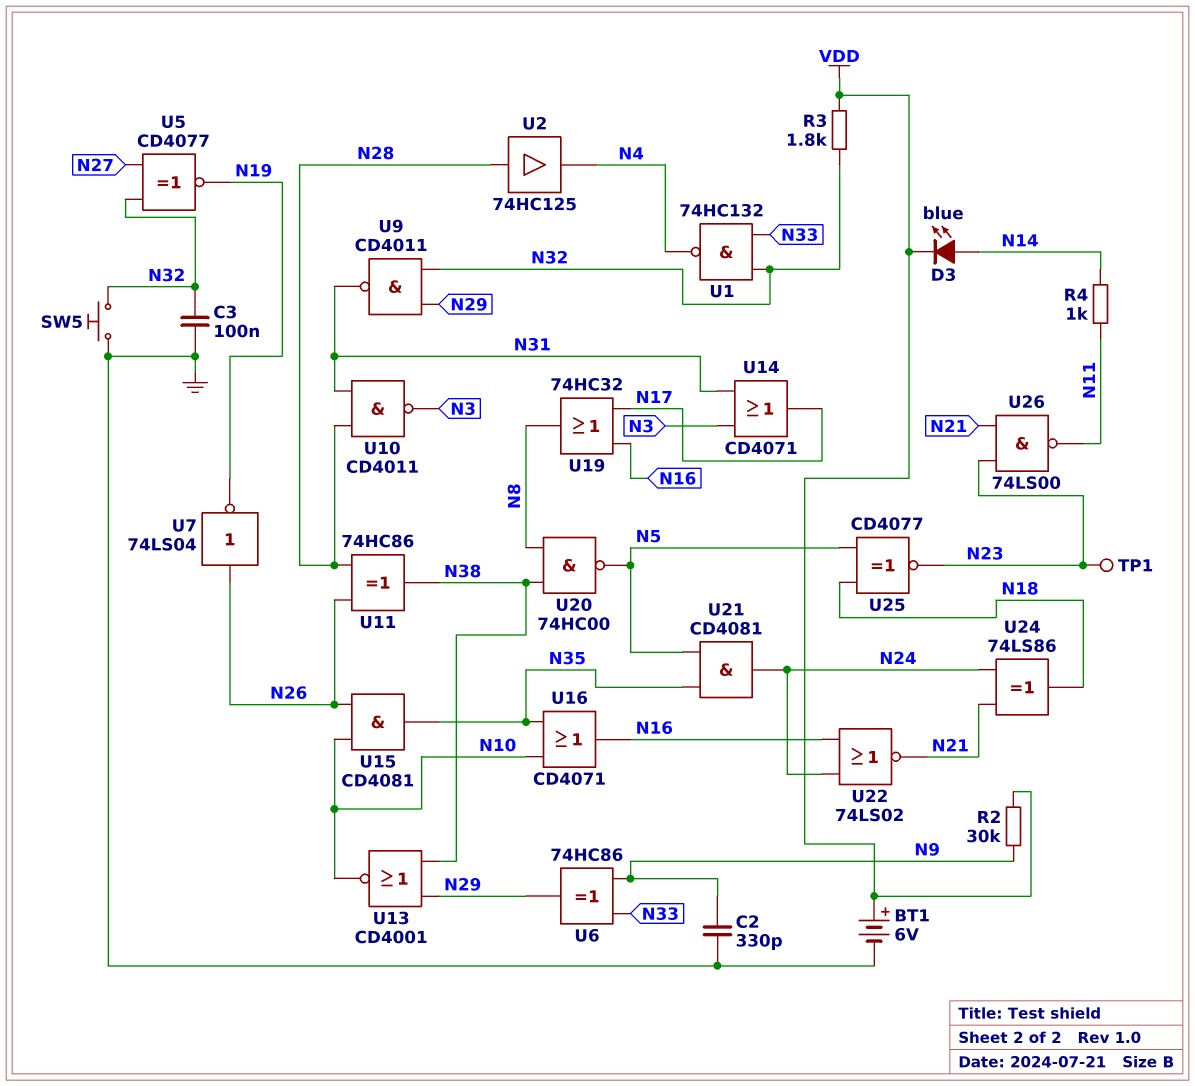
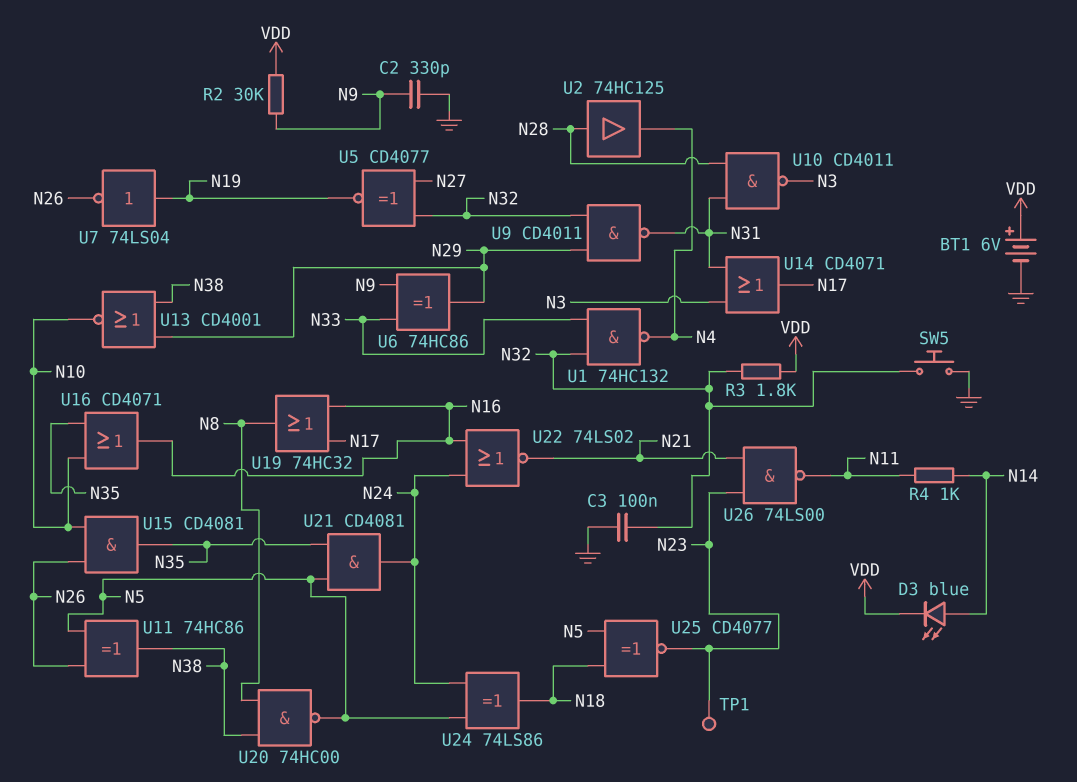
U7: NOT 74LS04 (in N26, out N19) -> NOT 74LS04 (in N19, out N26)
U11: XOR 74HC86 (in N26, in N28, out N38) -> XOR 74HC86 (in N5, in N26, out N38)
U24: XOR 74LS86 (in N21, in N24, out N18) -> XOR 74LS86 (in N5, in N24, out N18)

